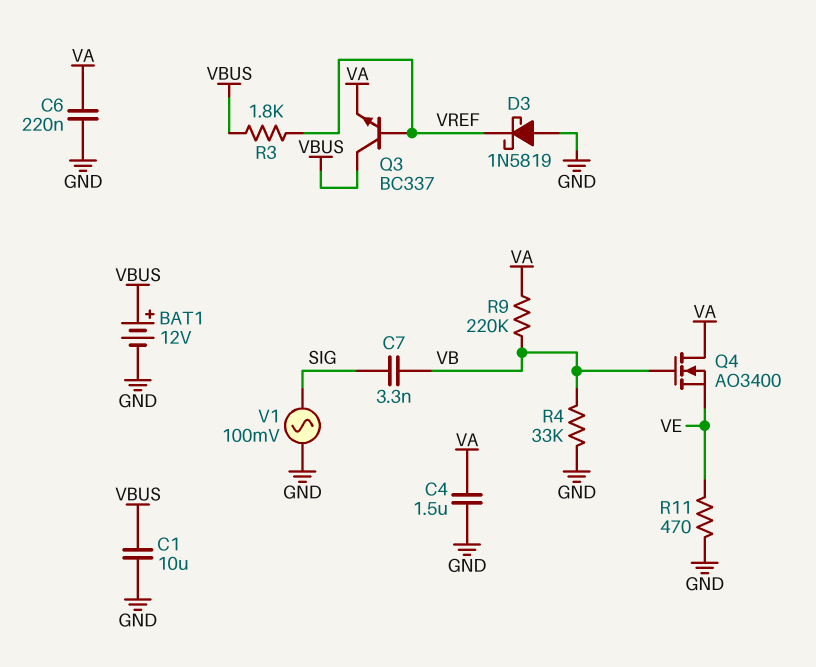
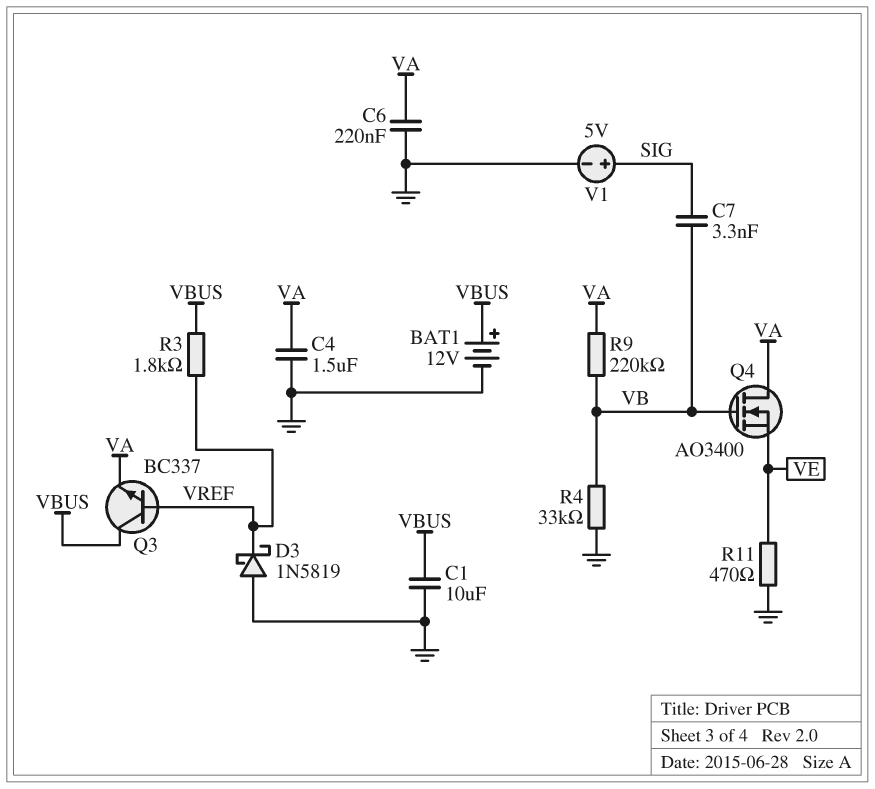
V1: AC 100mV (GND, SIG) -> 5V (plus SIG, minus GND)

